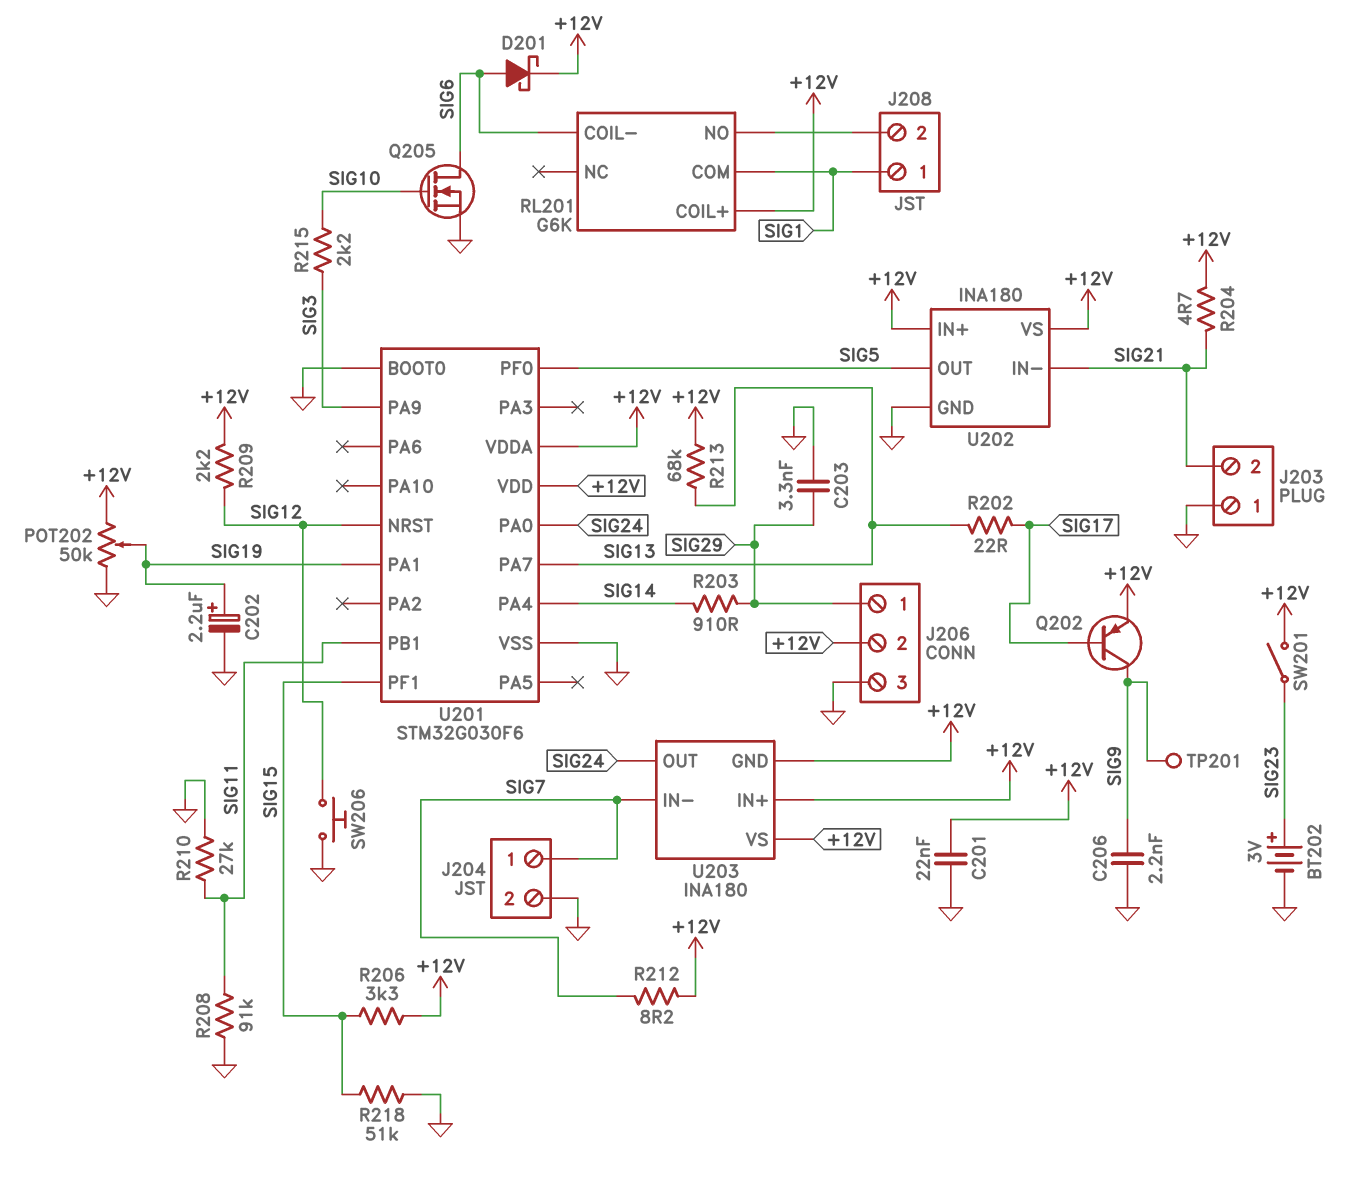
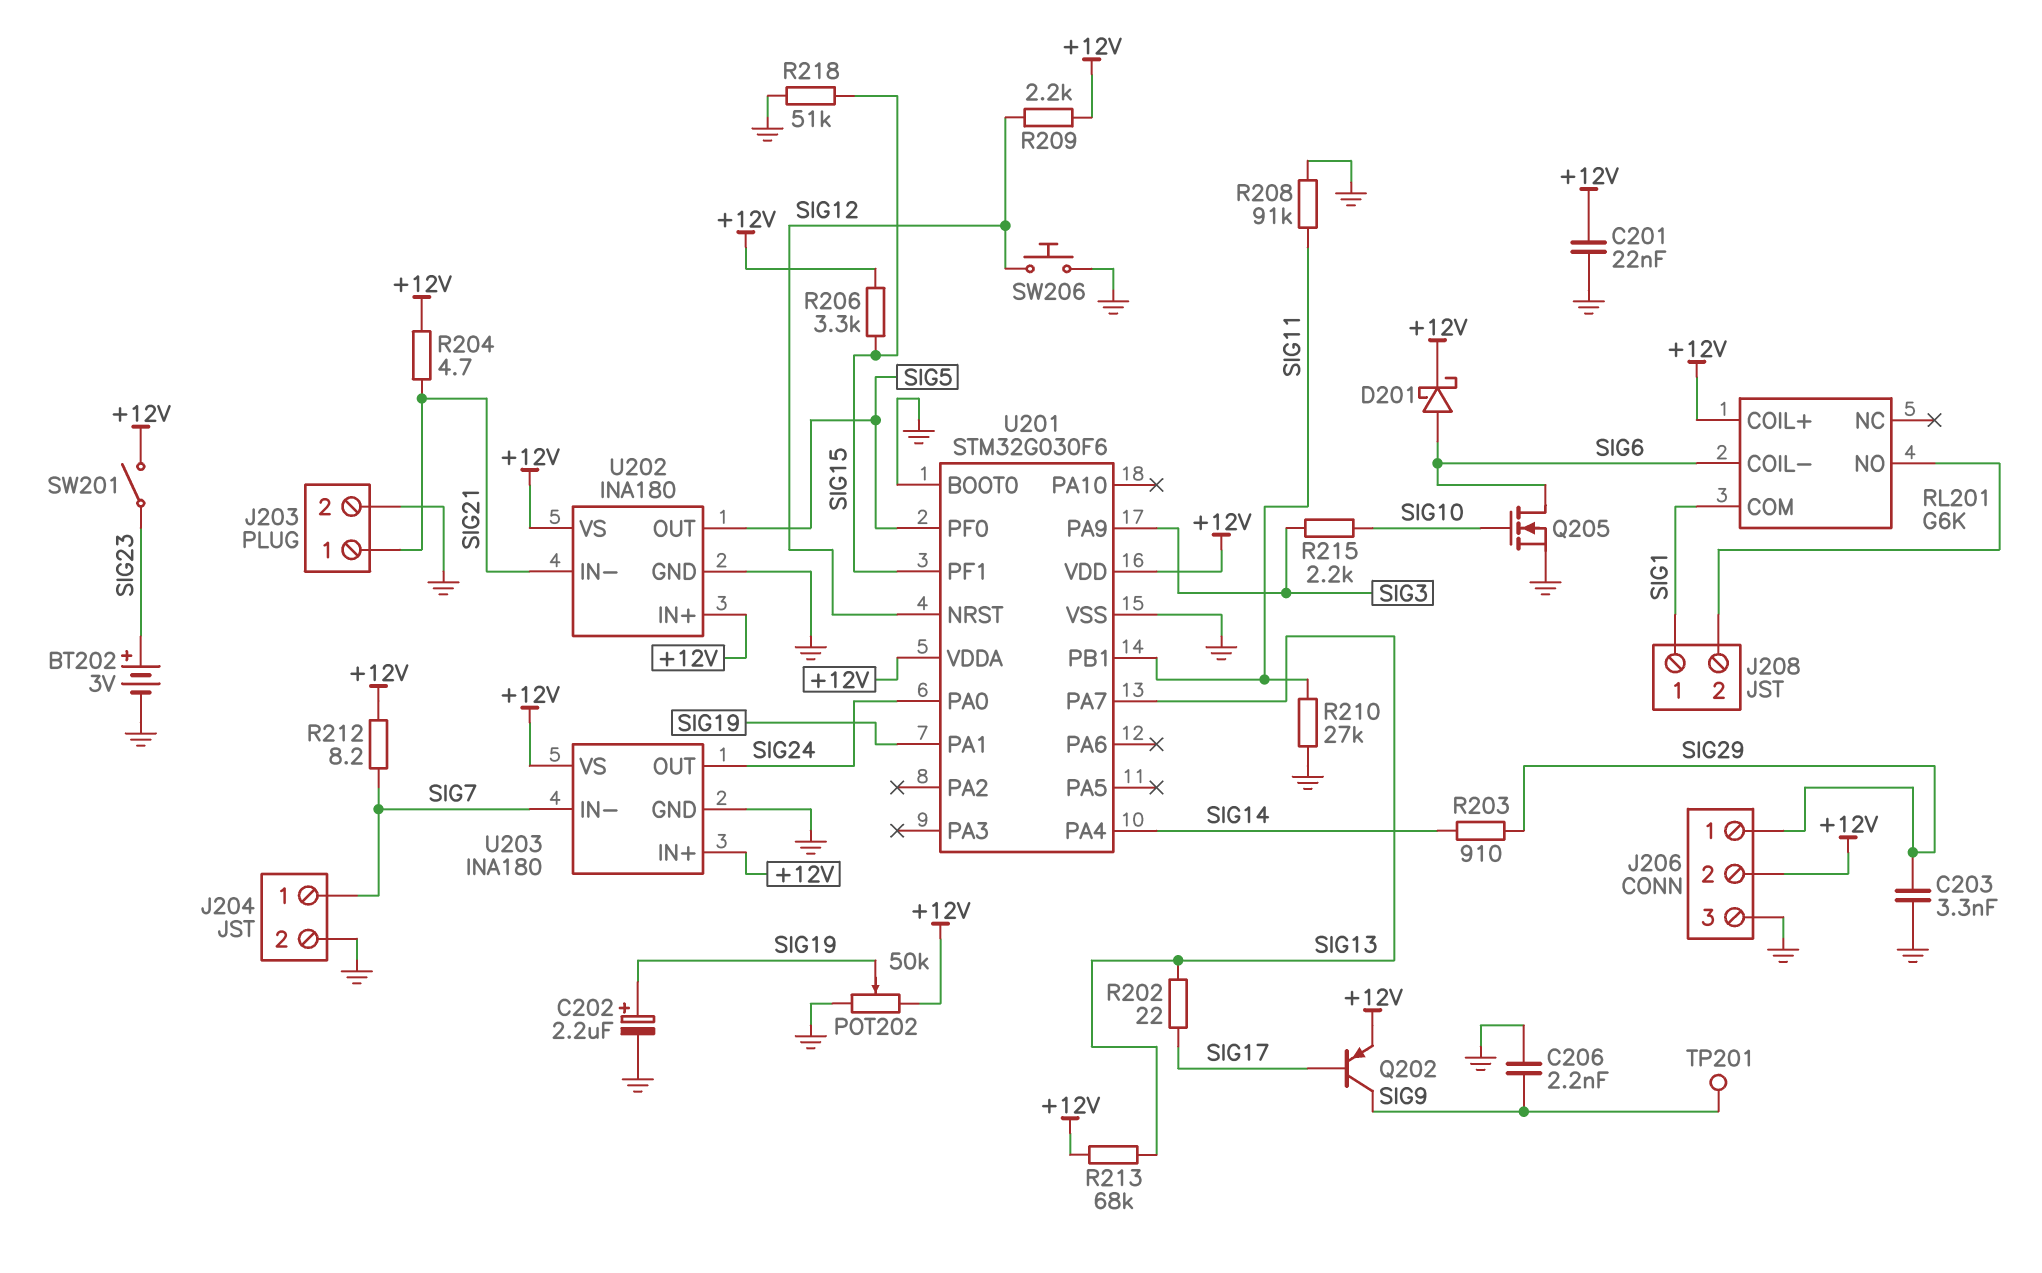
J203 pin 1: GND -> SIG21
J203 pin 2: SIG21 -> GND
U203 pin GND: +12V -> GND

